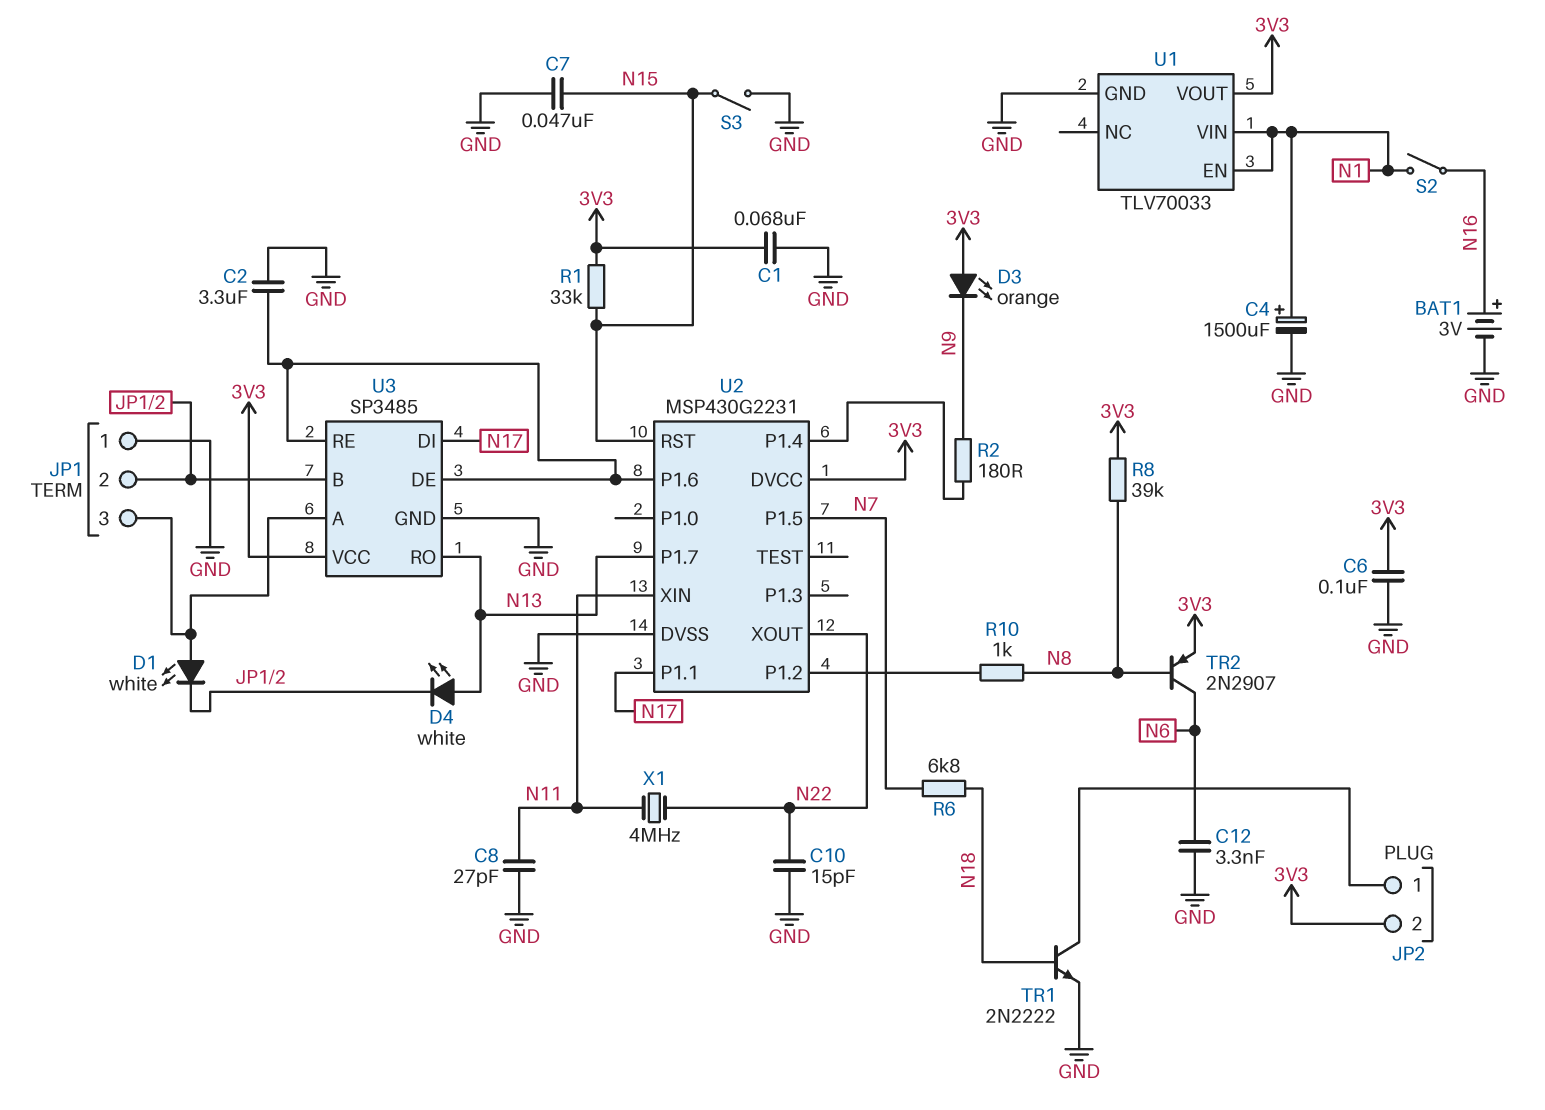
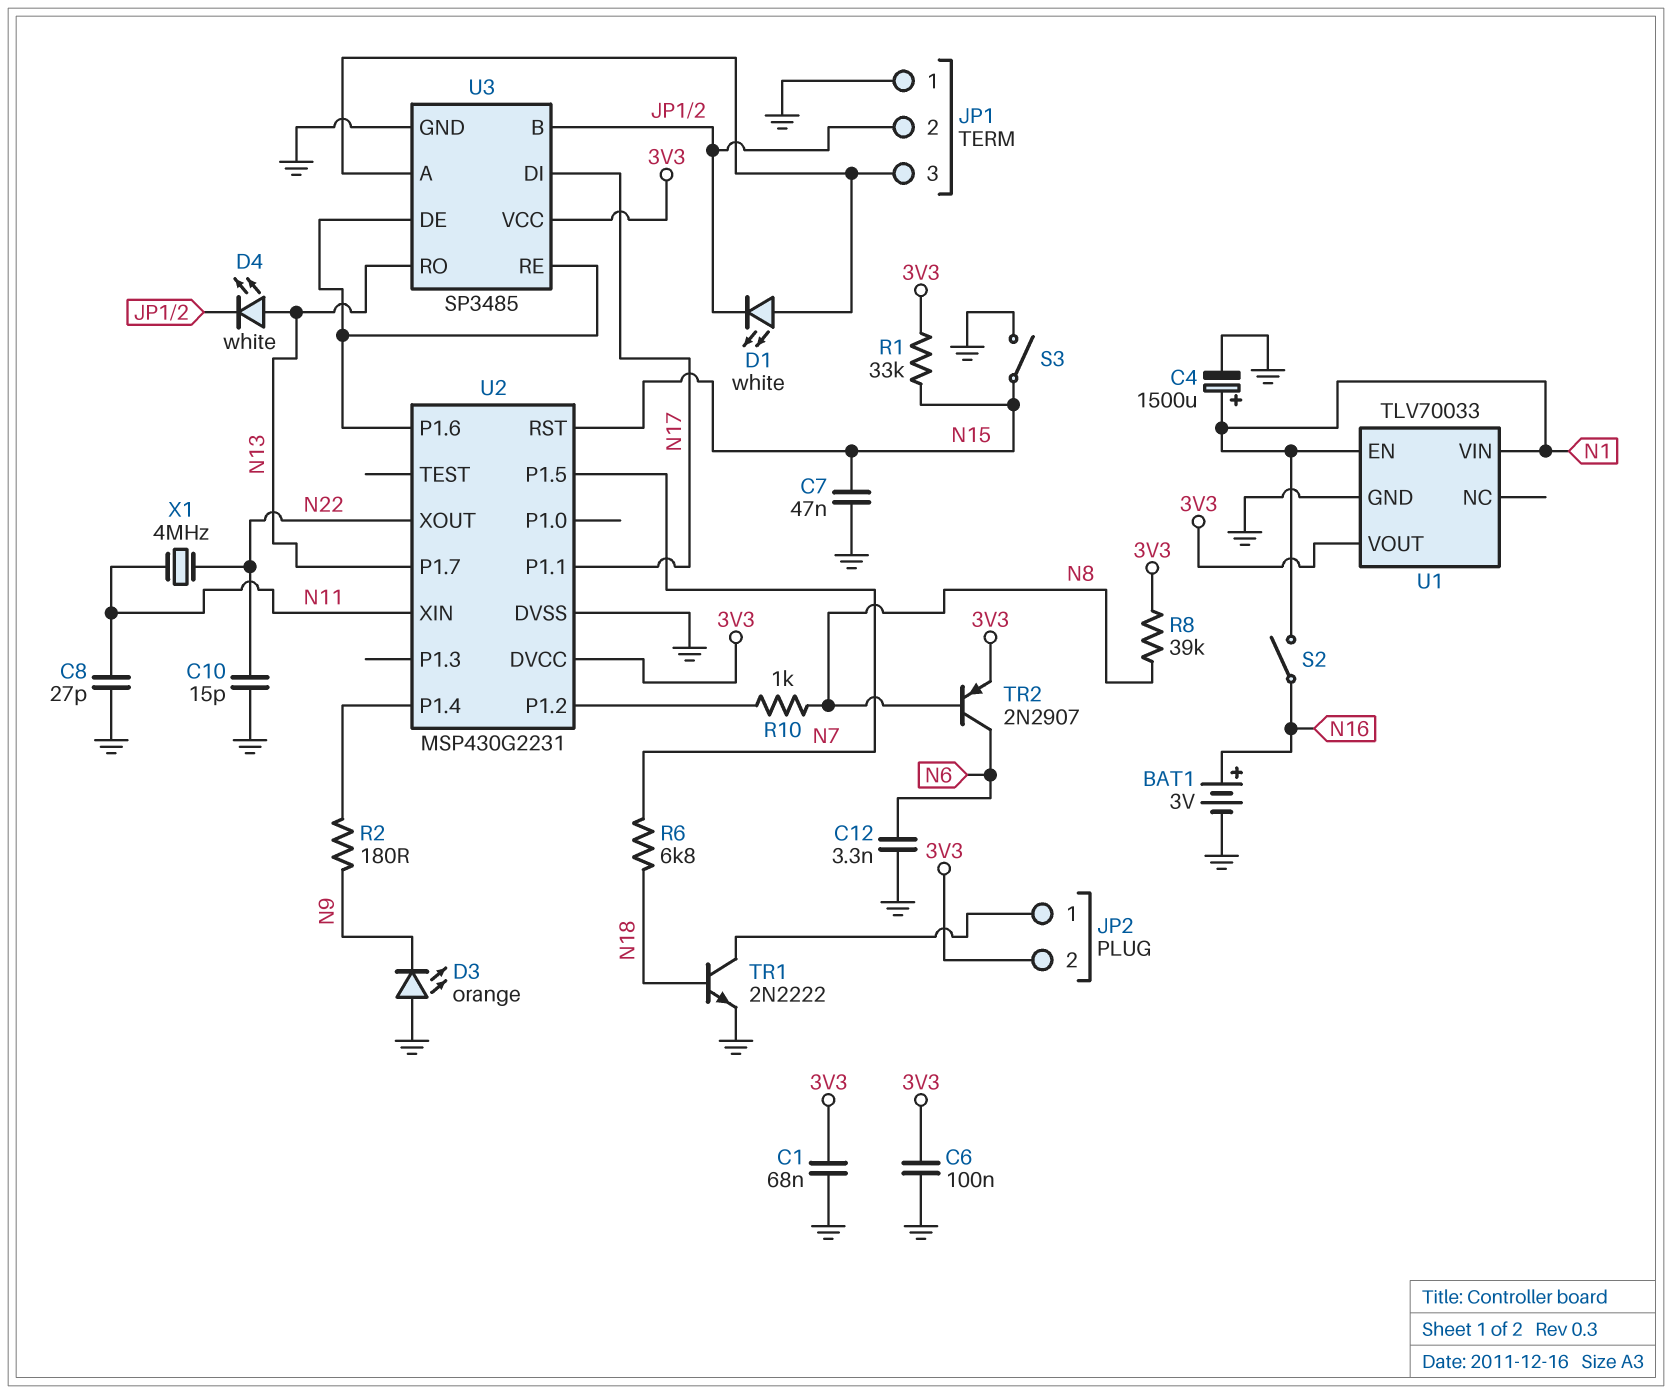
C2: 3.3uF (GND, U2/P1.6) -> none
D3: LED orange (A 3V3, K N9) -> LED orange (A GND, K N9)

